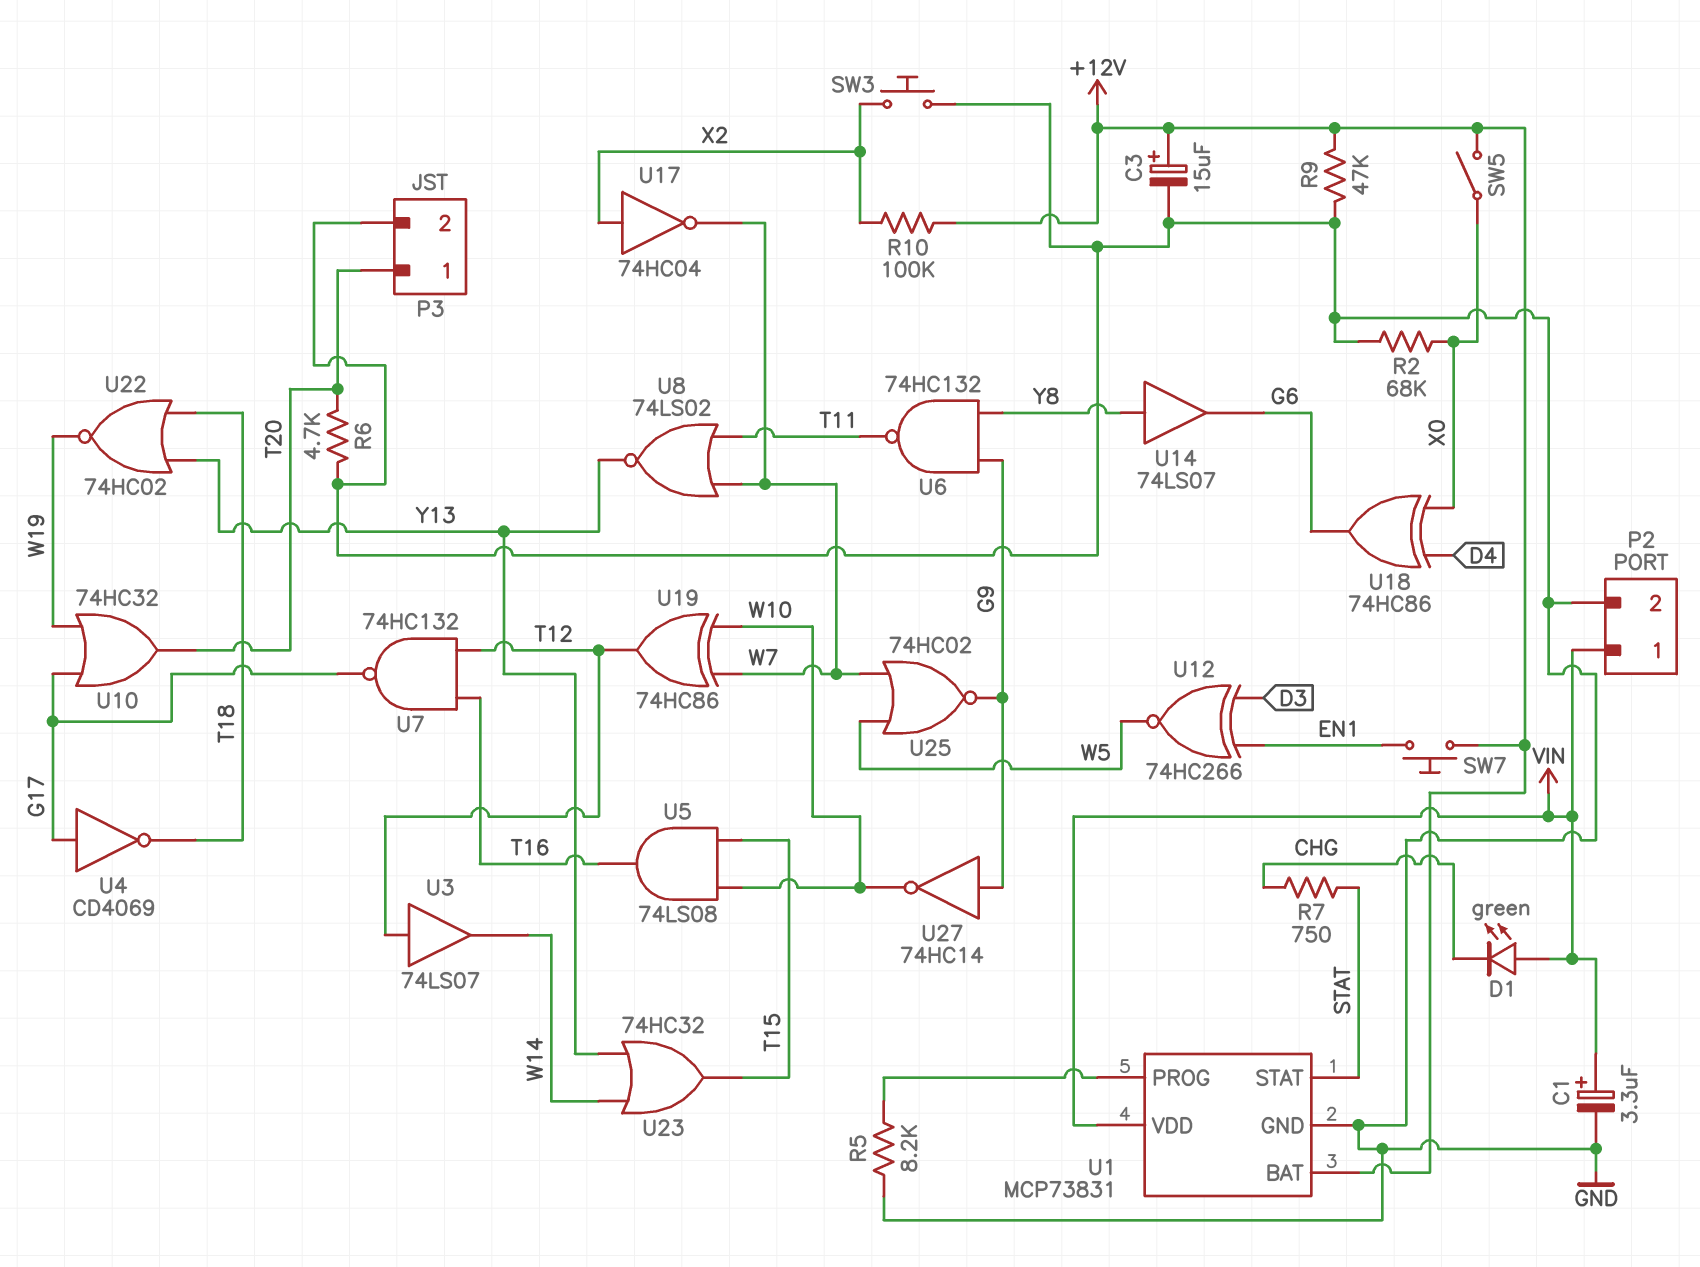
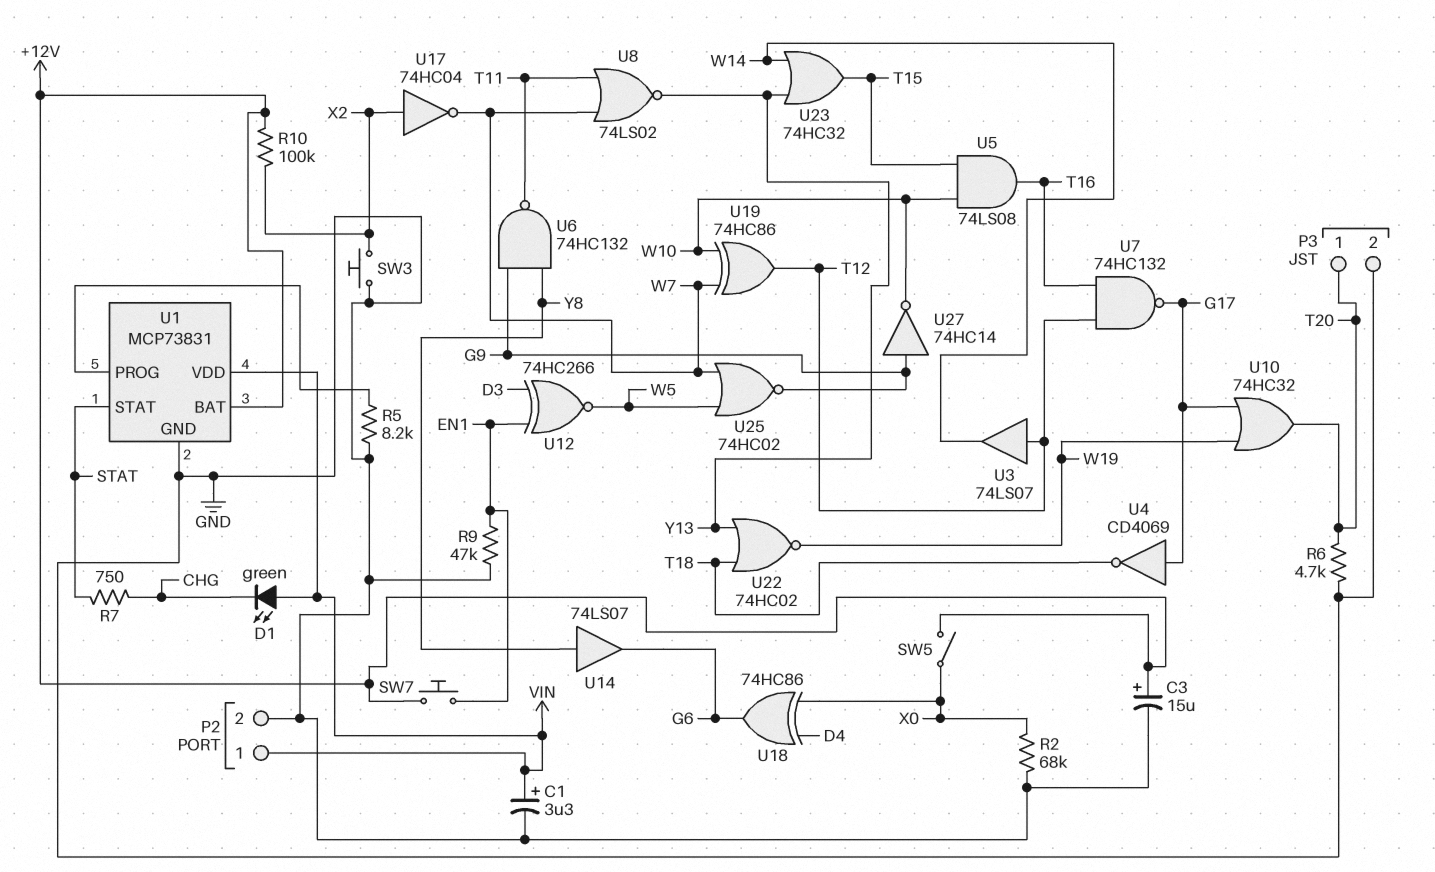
R9: 47k (+12V, GND) -> 47k (EN1, GND)

